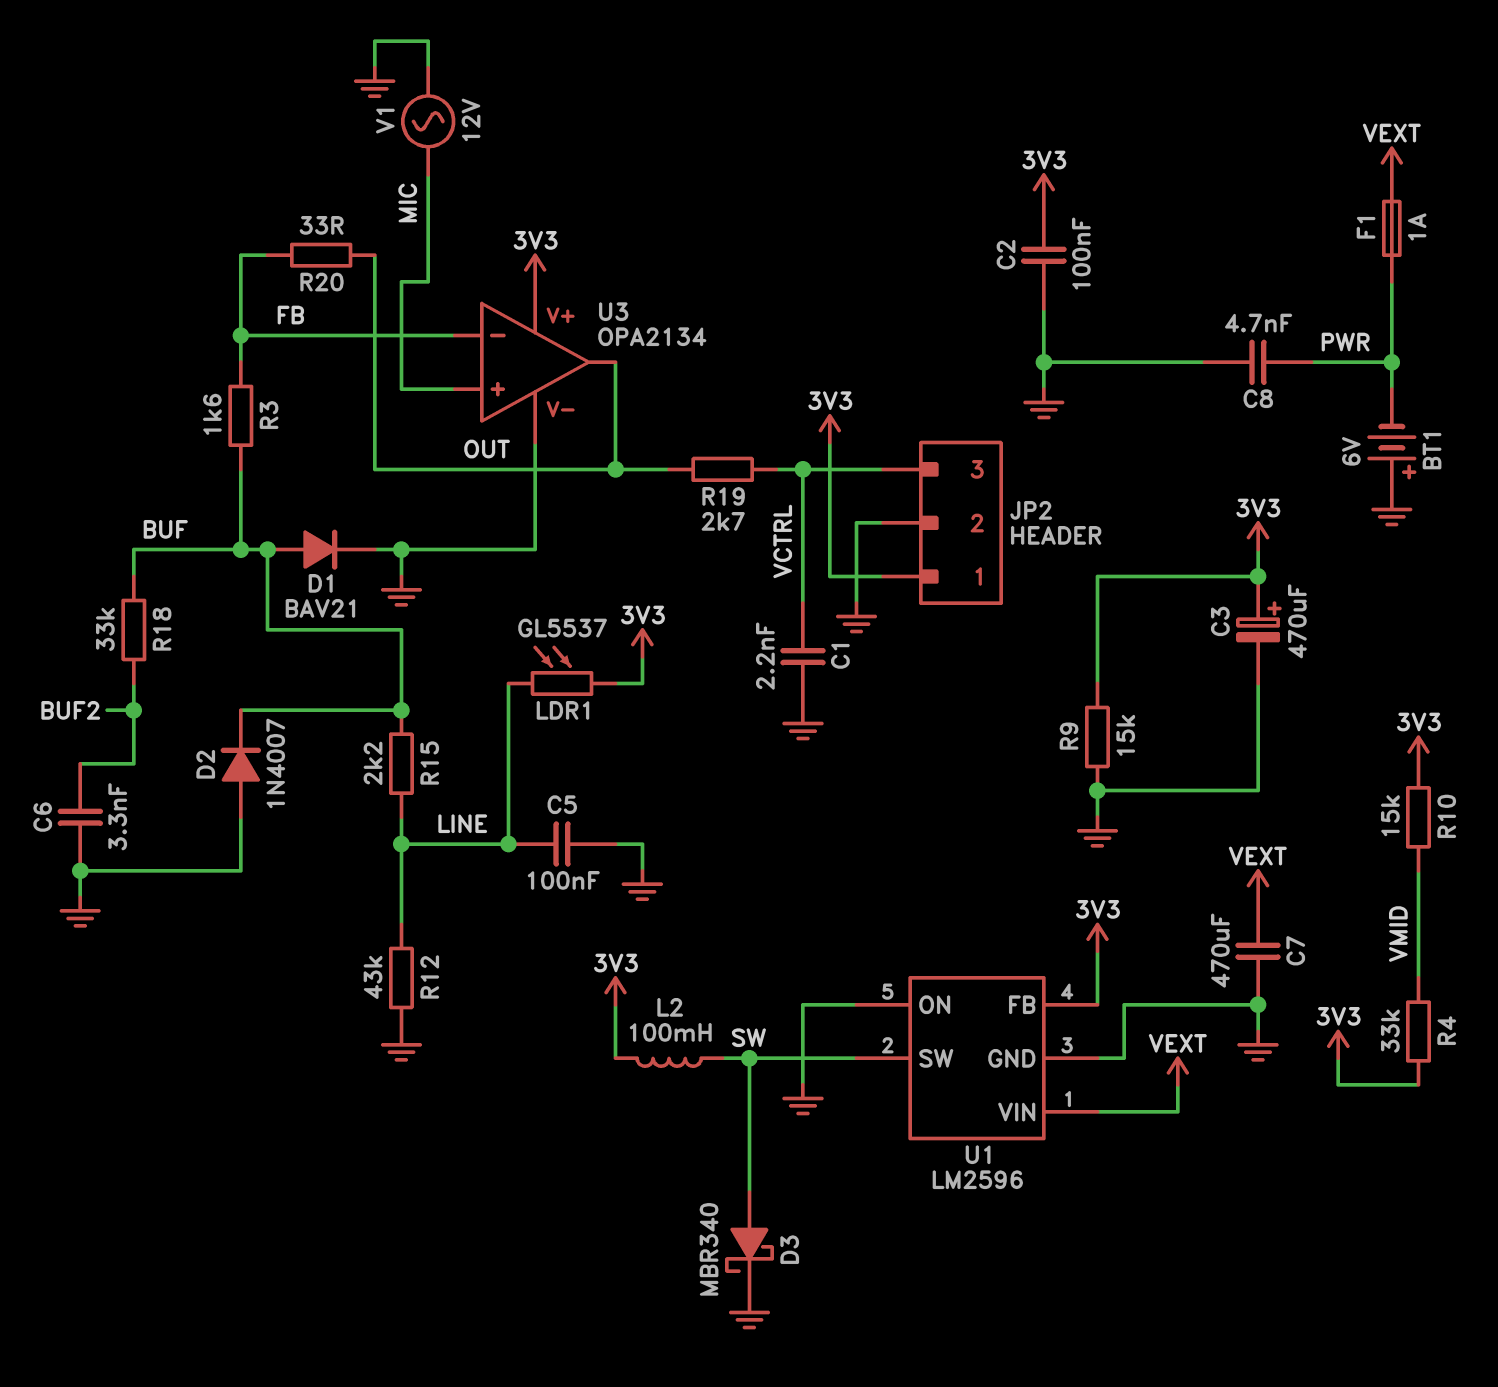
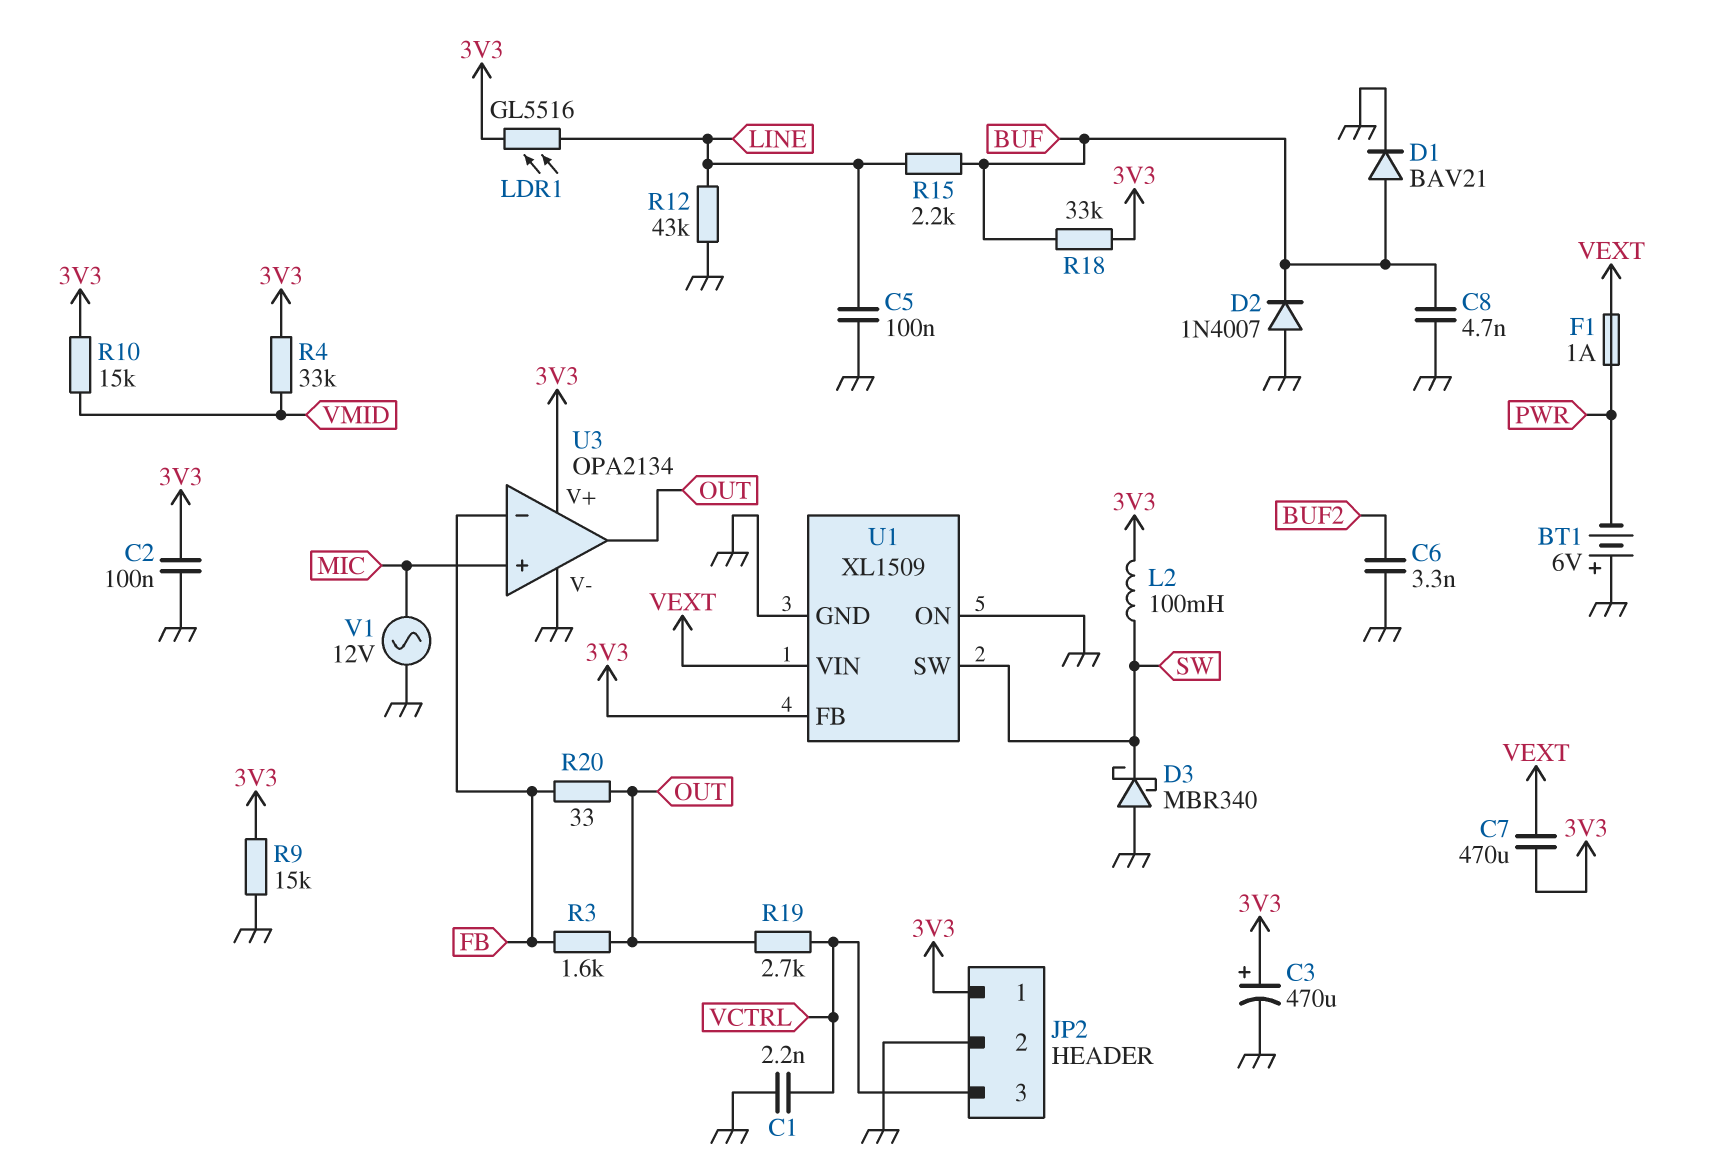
C7: 470uF (GND, VEXT) -> 470uF (3V3, VEXT)
C8: 4.7nF (GND, PWR) -> 4.7nF (BUF, GND)
D3: schottky MBR340 (A SW, K GND) -> schottky MBR340 (A GND, K SW)
LDR1: GL5537 (3V3, LINE) -> GL5516 (3V3, LINE)
R3: 1.6k (BUF, FB) -> 1.6k (FB, OUT)
R18: 33k (BUF, BUF2) -> 33k (3V3, BUF)
U1: LM2596 -> XL1509

